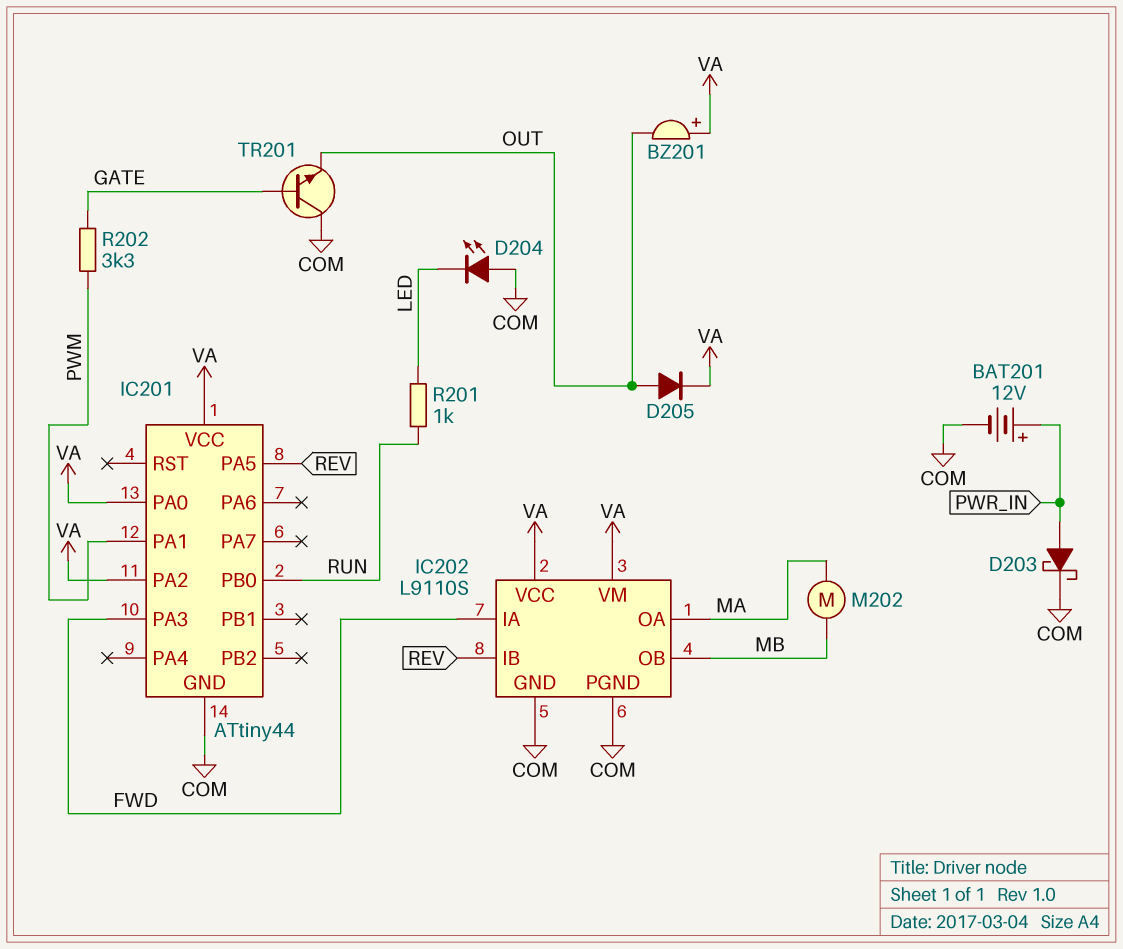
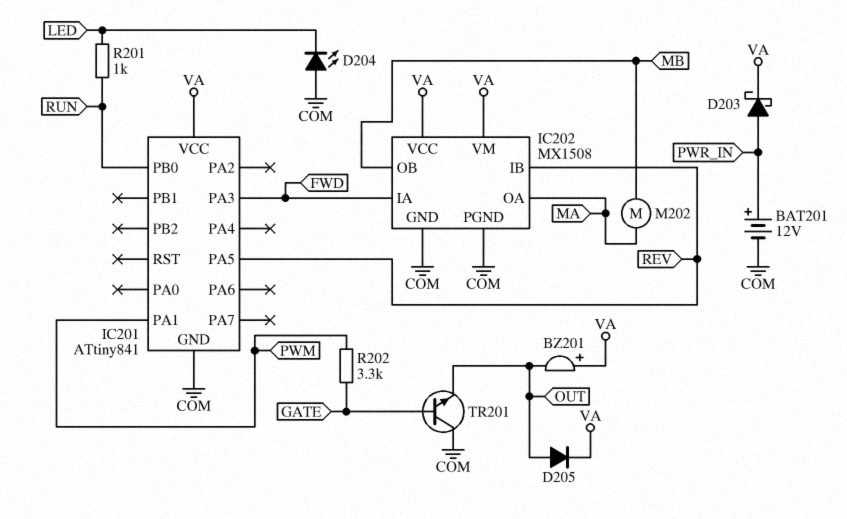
D203: schottky (A PWR_IN, K COM) -> schottky (A PWR_IN, K VA)
IC201: ATtiny44 -> ATtiny841
IC201 pin PA0: VA -> none
IC201 pin PA2: VA -> none
IC202: L9110S -> MX1508

